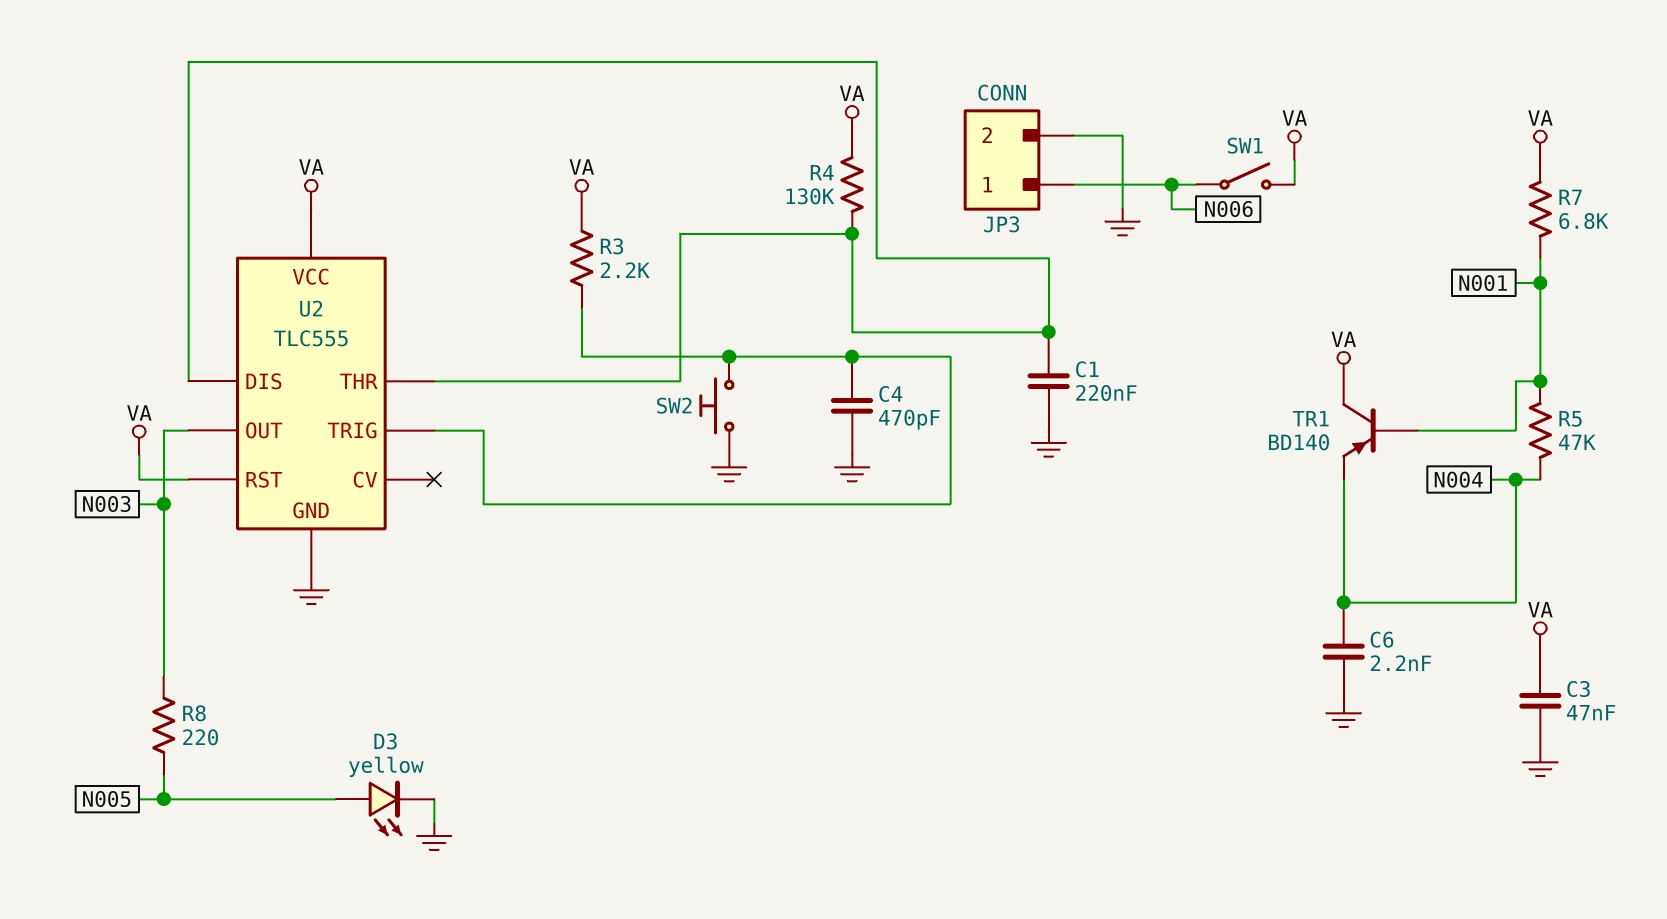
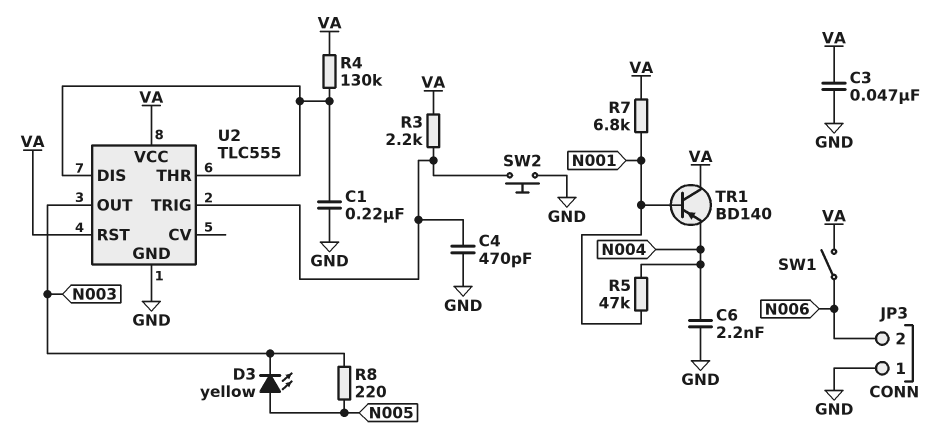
D3: LED yellow (A N005, K GND) -> LED yellow (A N005, K N003)
JP3 pin 1: N006 -> GND
JP3 pin 2: GND -> N006

